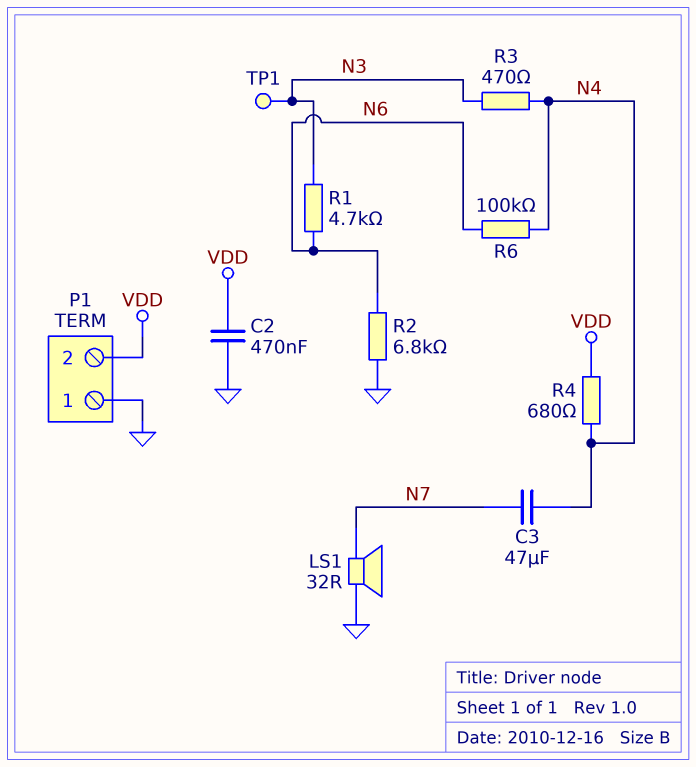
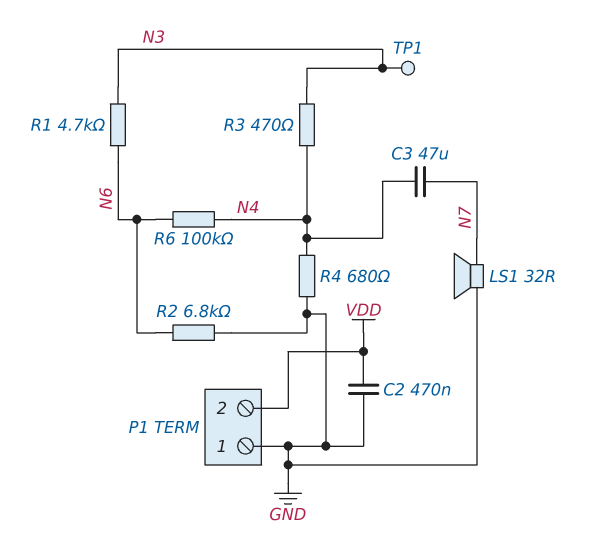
R4: 680 (N4, VDD) -> 680 (GND, N4)

